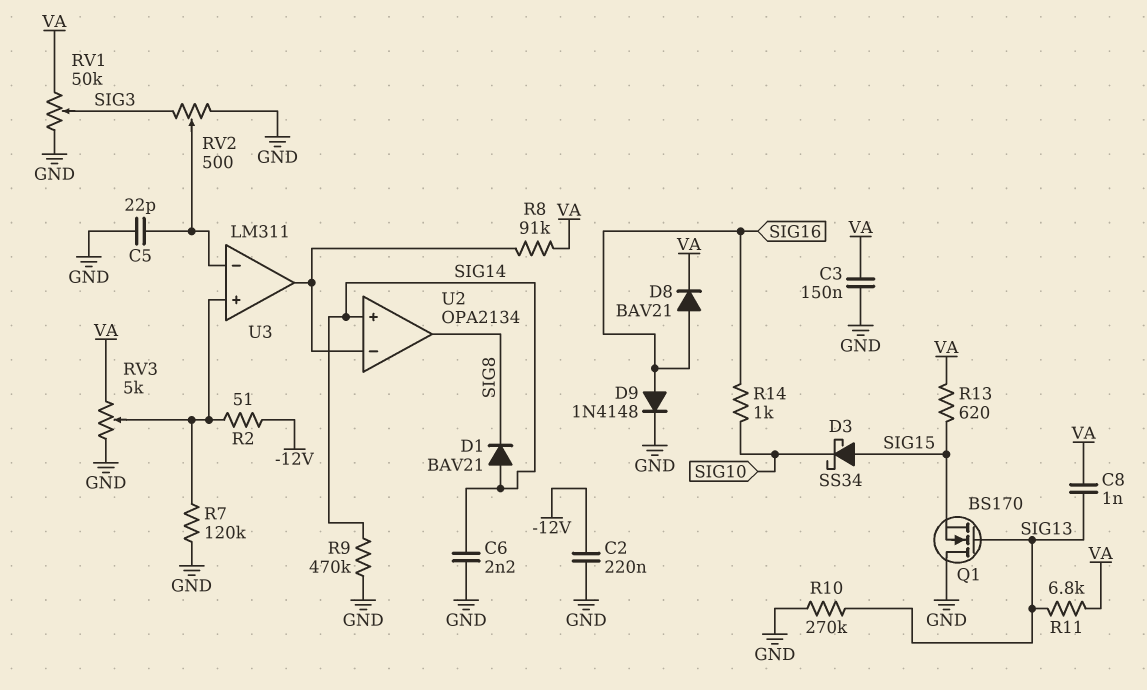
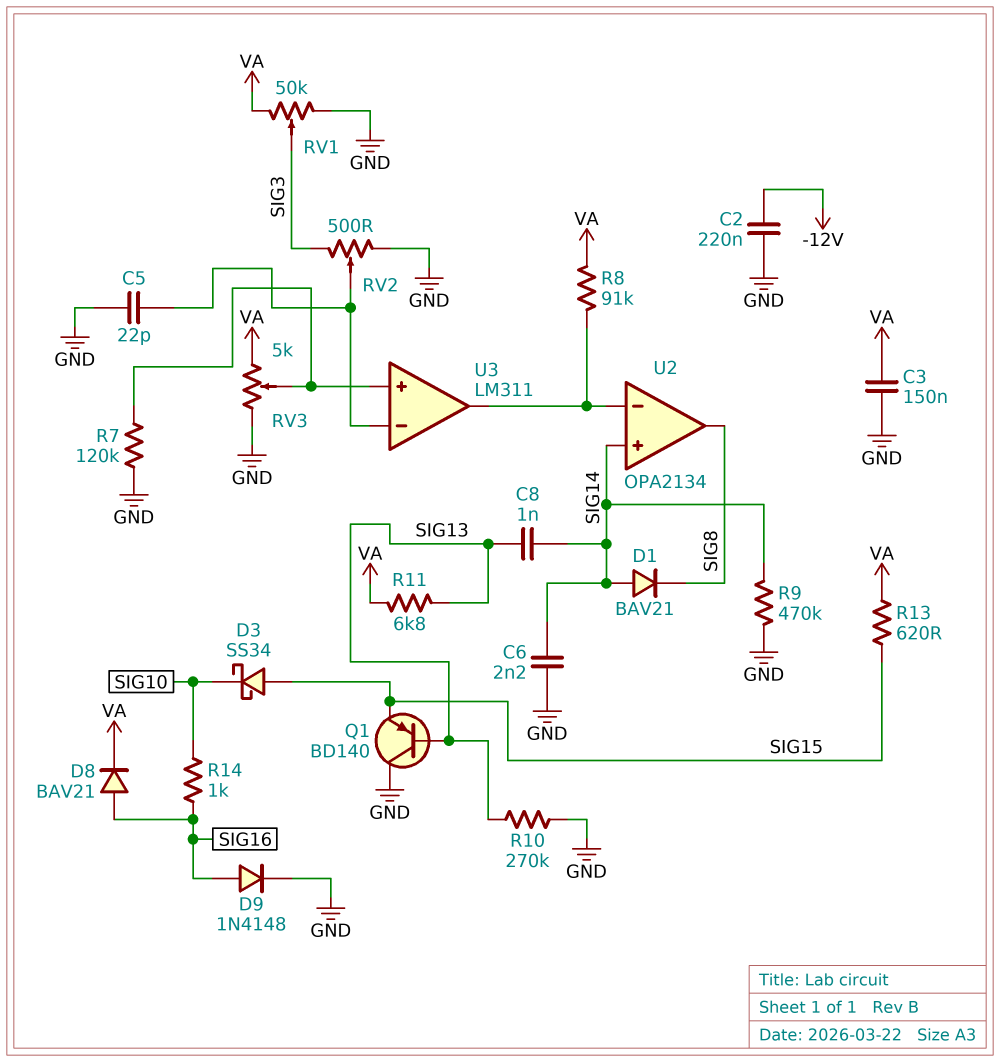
C8: 1nF (SIG13, VA) -> 1nF (SIG13, SIG14)
Q1: NMOS BS170 (G SIG13, D GND, S SIG15) -> PNP BD140 (B SIG13, C GND, E SIG15)
R2: 51 (-12V, U3/in+) -> none

